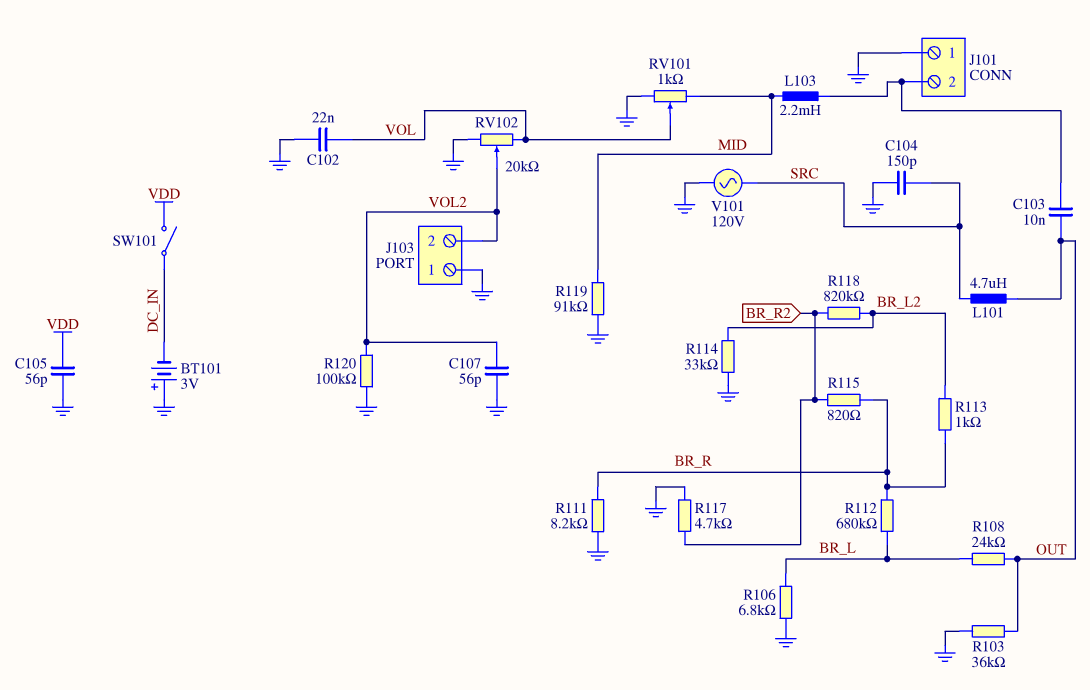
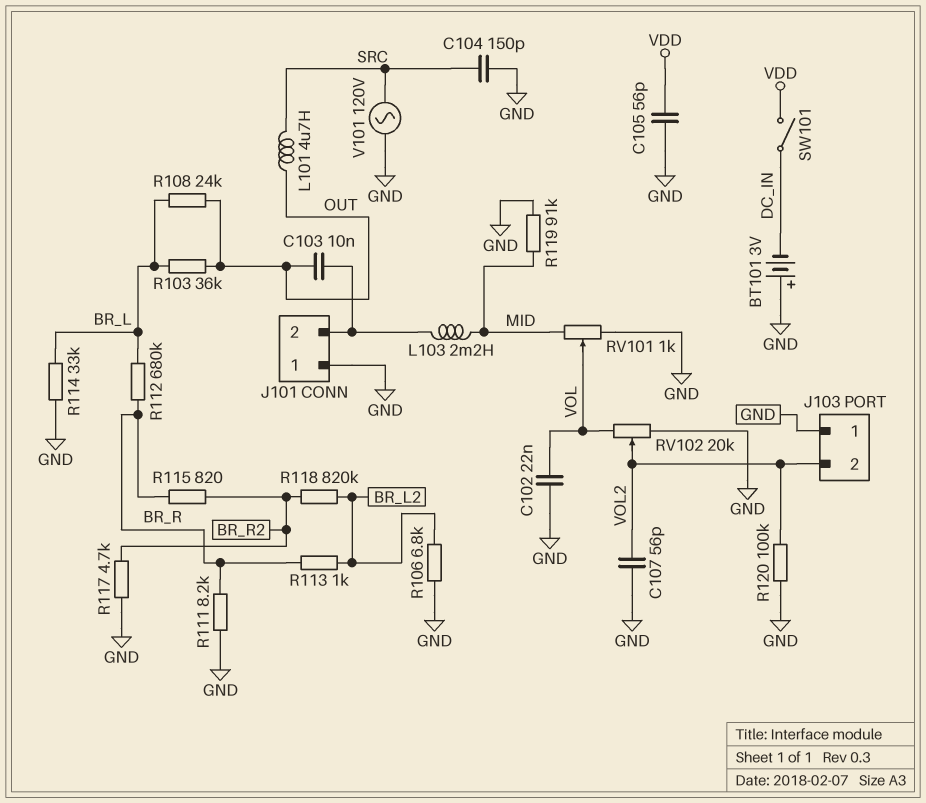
R103: 36k (GND, OUT) -> 36k (BR_L, OUT)
R106: 6.8k (BR_L, GND) -> 6.8k (BR_L2, GND)
R114: 33k (BR_L2, GND) -> 33k (BR_L, GND)

